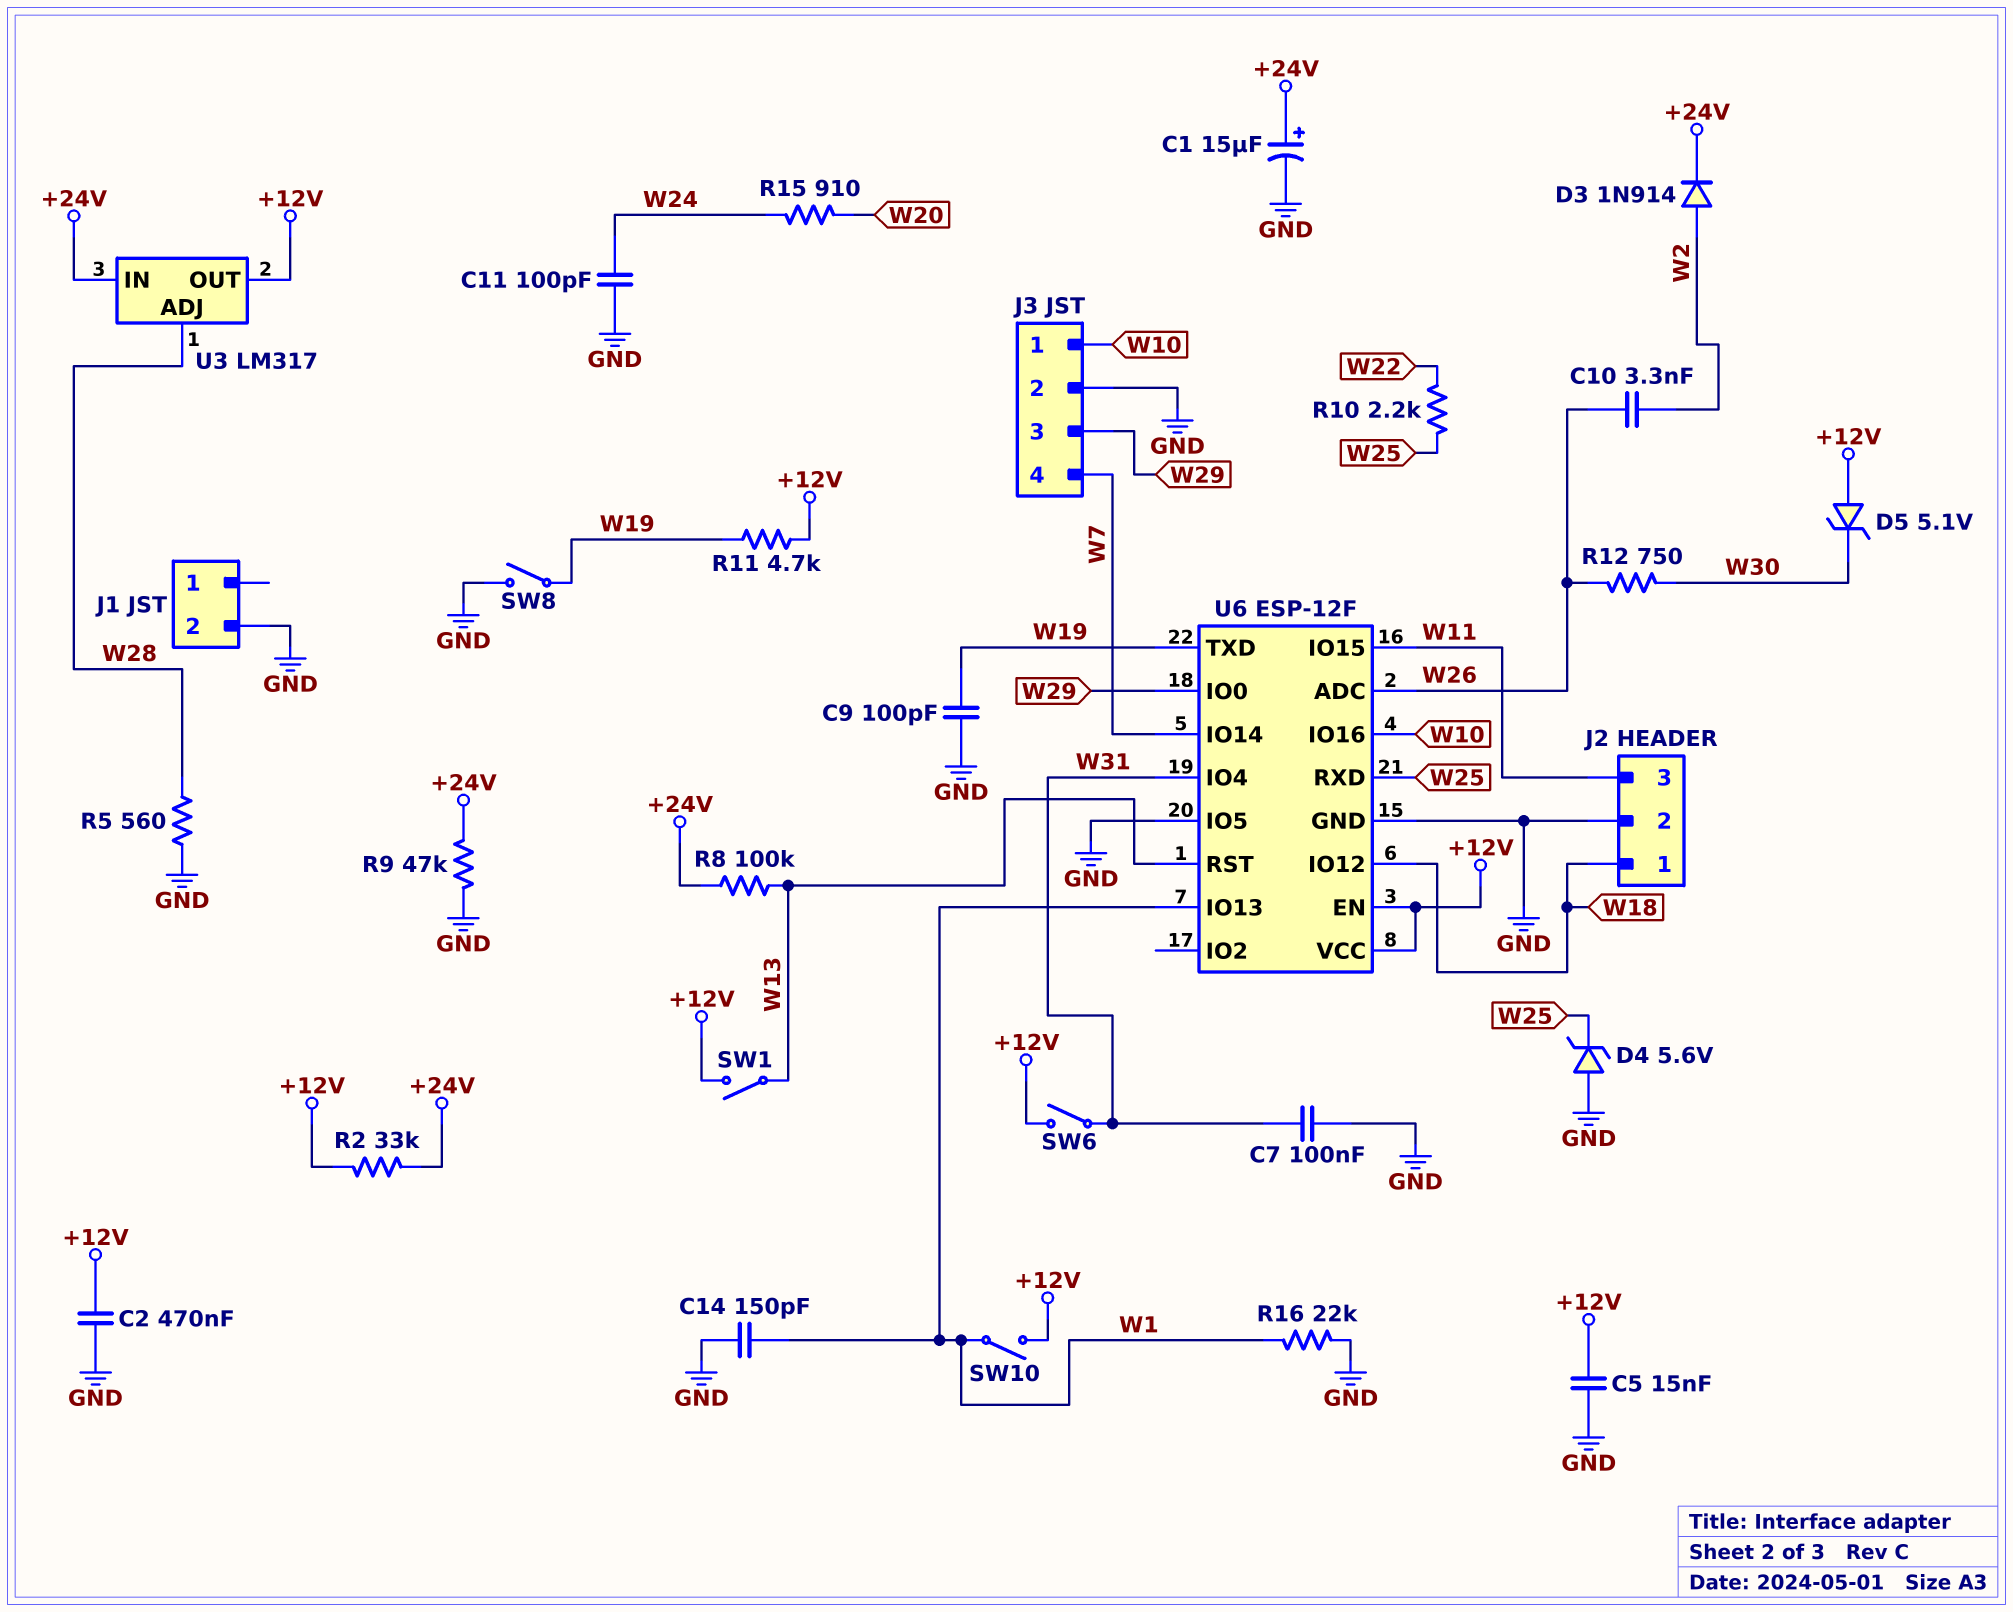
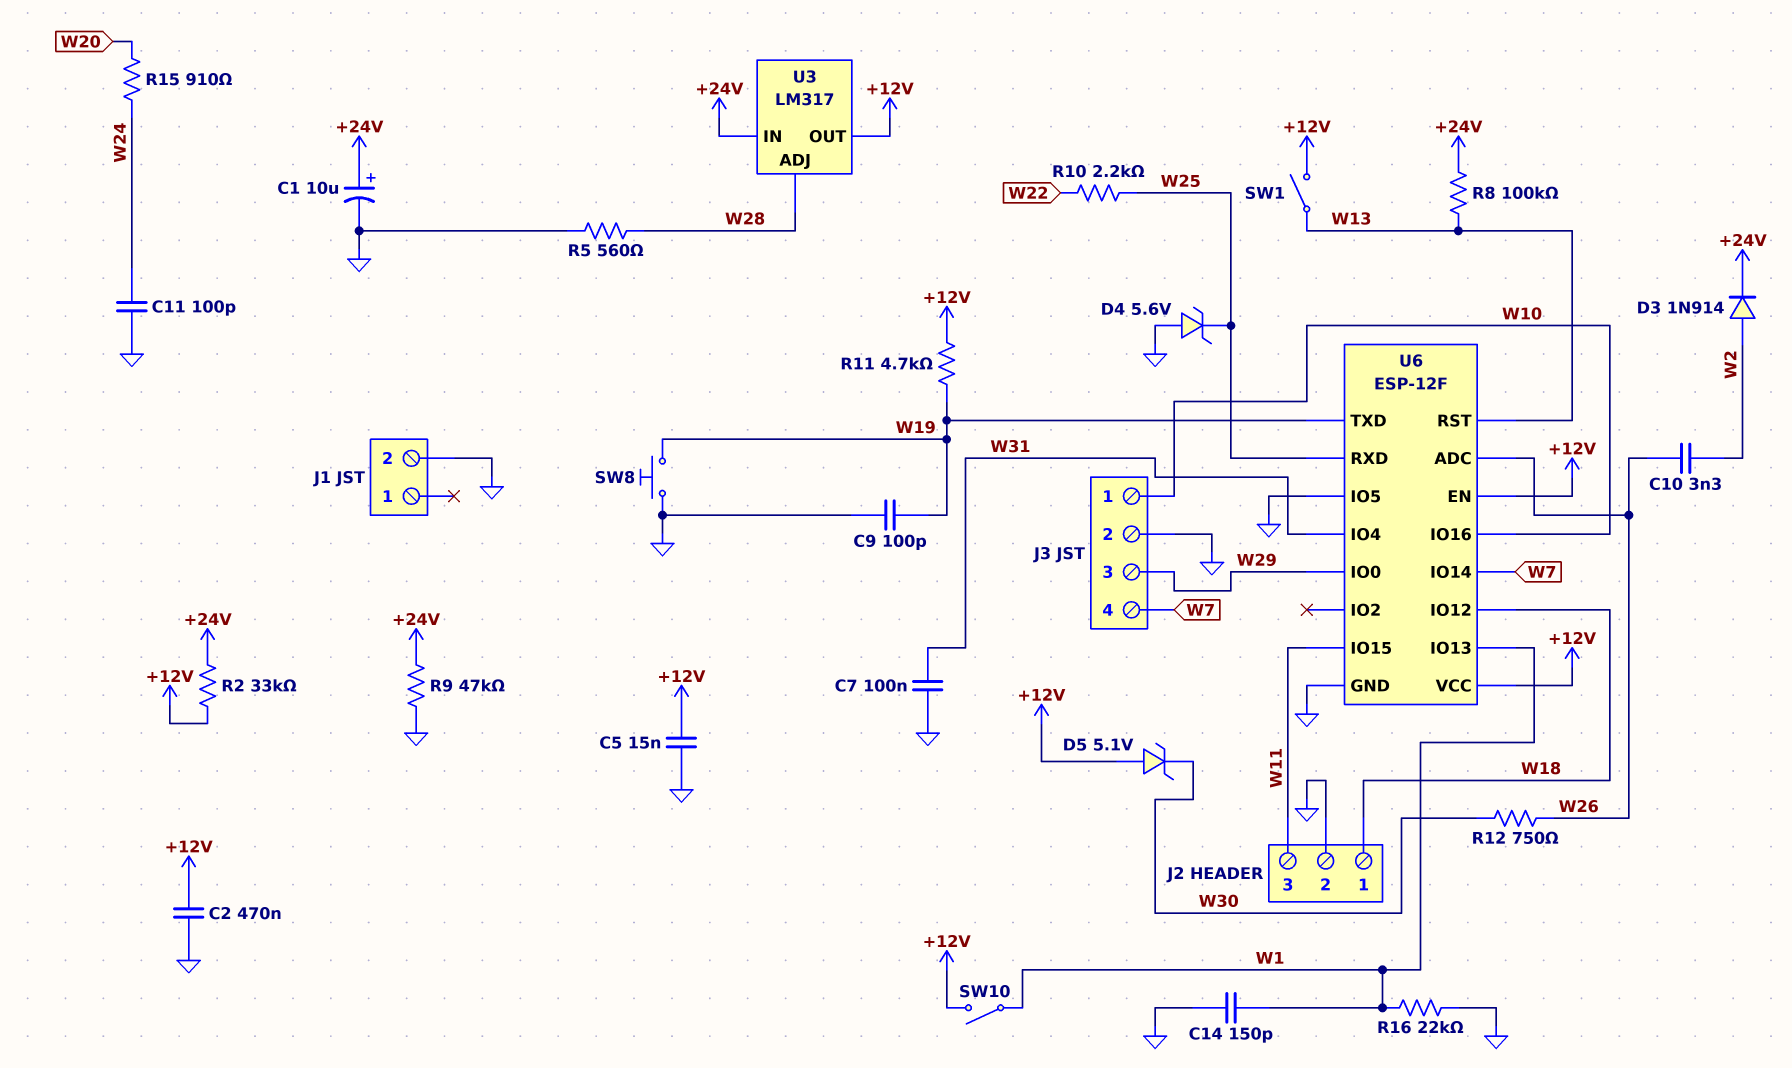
C1: 15uF (plus +24V, minus GND) -> 10uF (plus +24V, minus GND)
SW6: switch (+12V, W31) -> none
SW8: switch (GND, W19) -> button (GND, W19)

